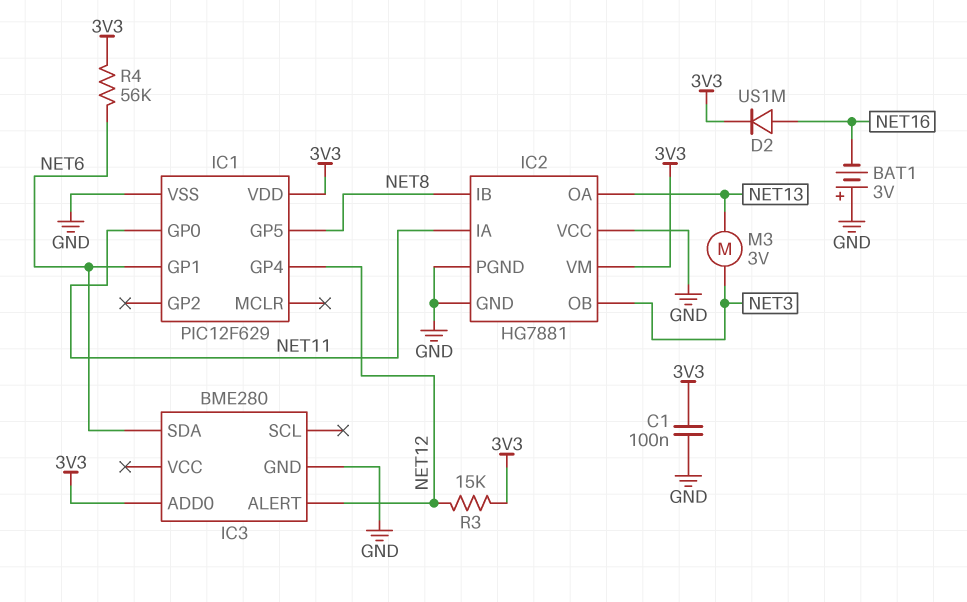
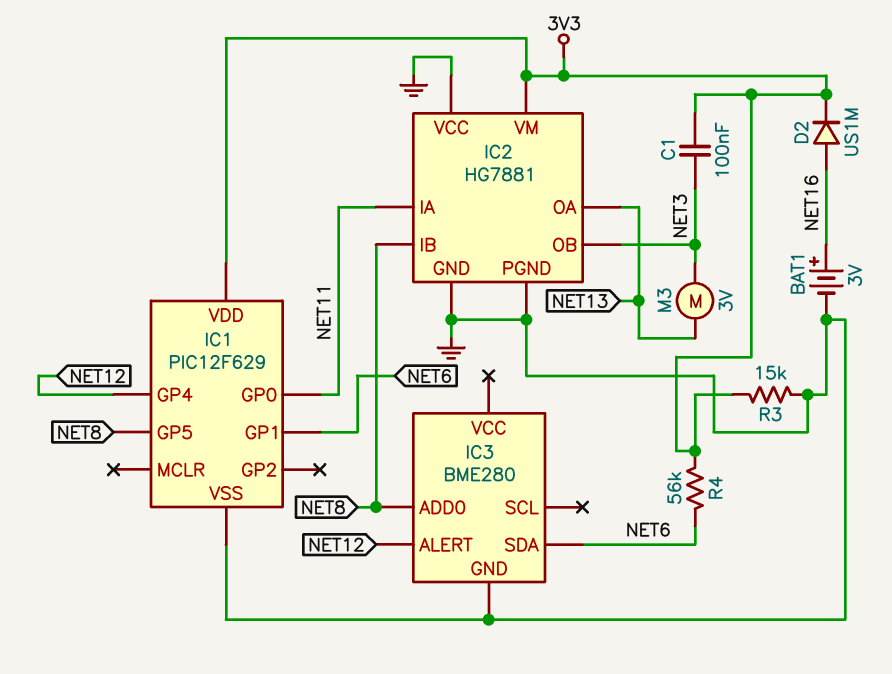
BAT1: 3V (plus GND, minus NET16) -> 3V (plus NET16, minus GND)
C1: 100nF (3V3, GND) -> 100nF (3V3, NET3)
IC3 pin ADD0: 3V3 -> NET8
R3: 15k (3V3, NET12) -> 15k (3V3, GND)

